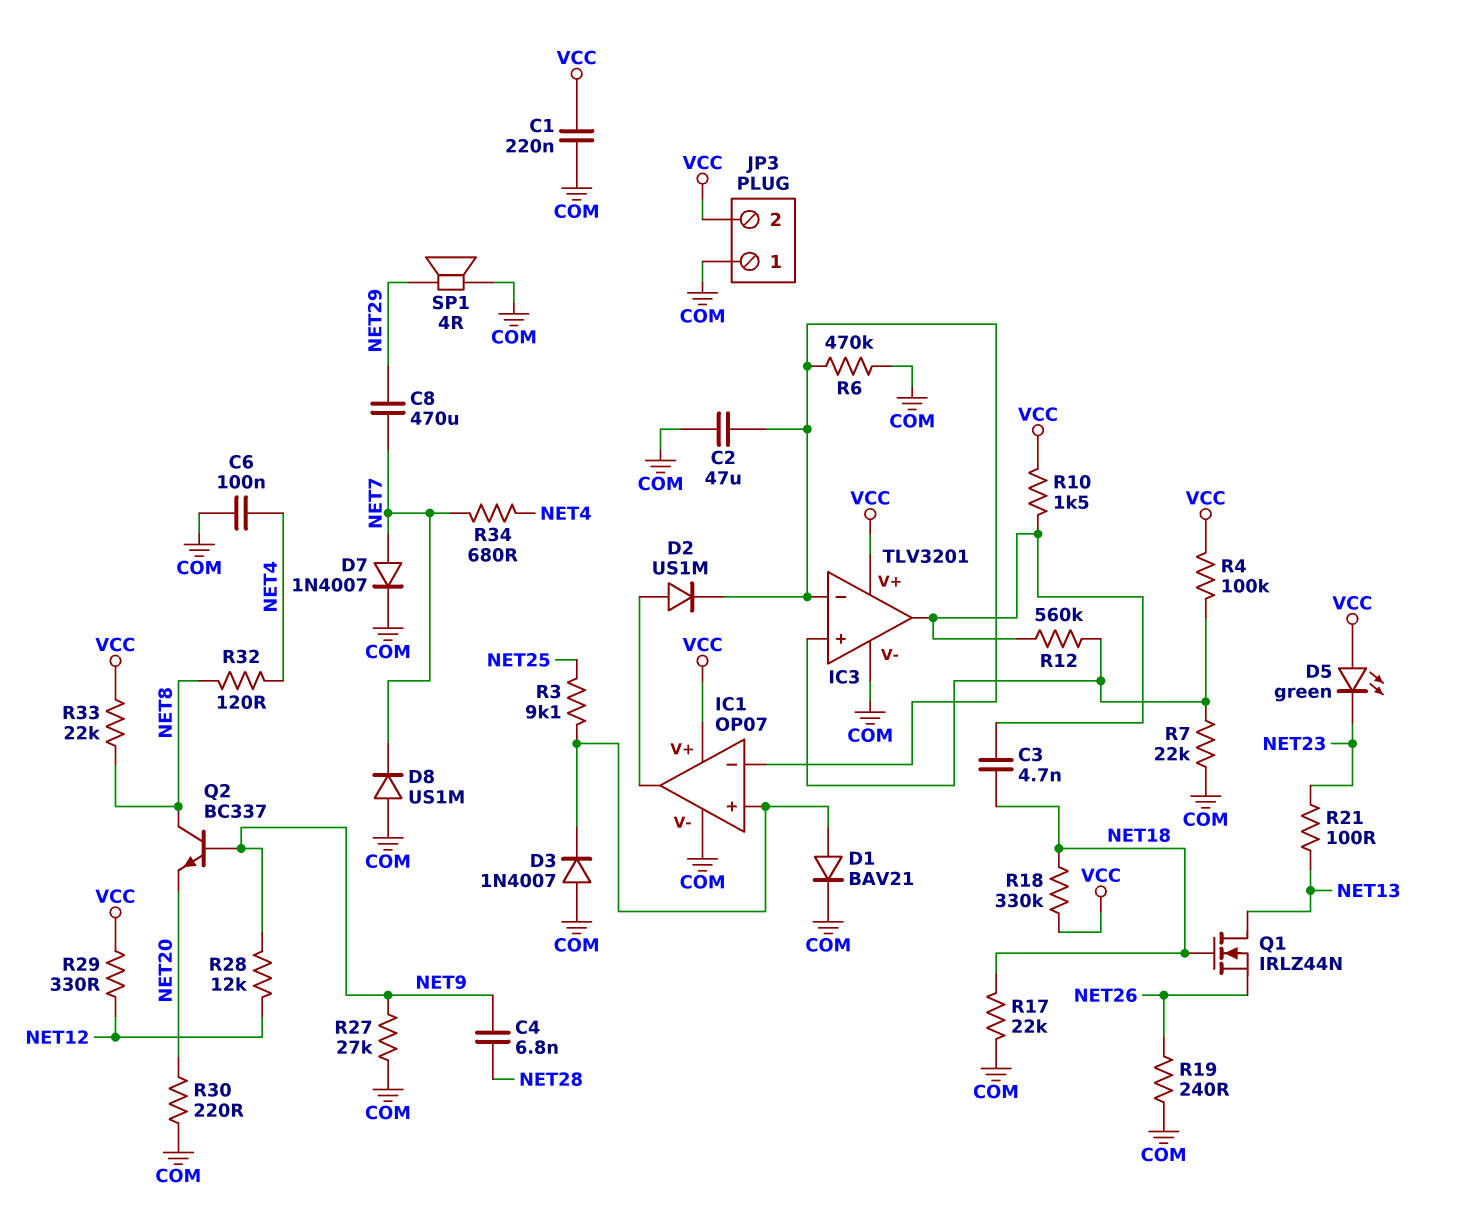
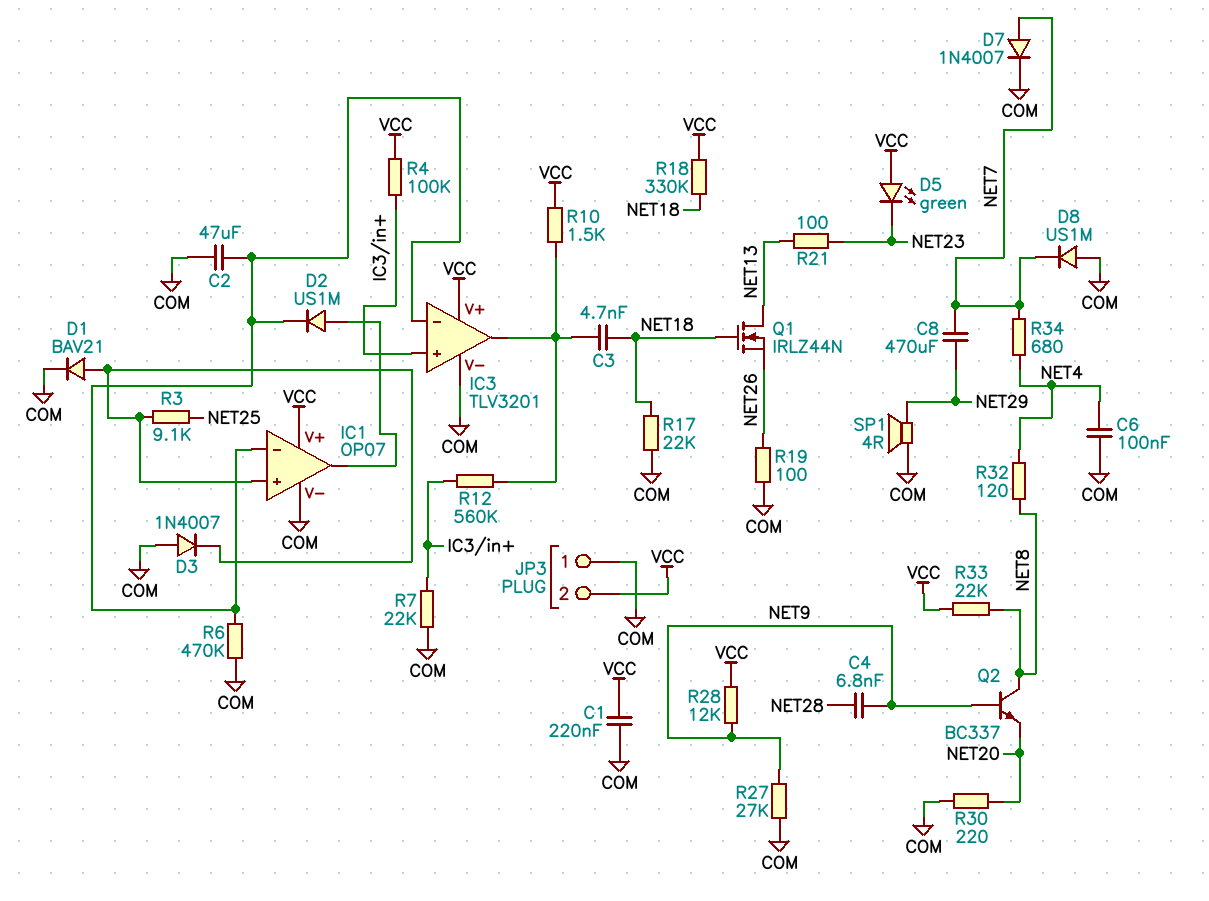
R19: 240 (COM, NET26) -> 100 (COM, NET26)
R28: 12k (NET9, NET12) -> 12k (NET9, VCC)
R29: 330 (NET12, VCC) -> none

